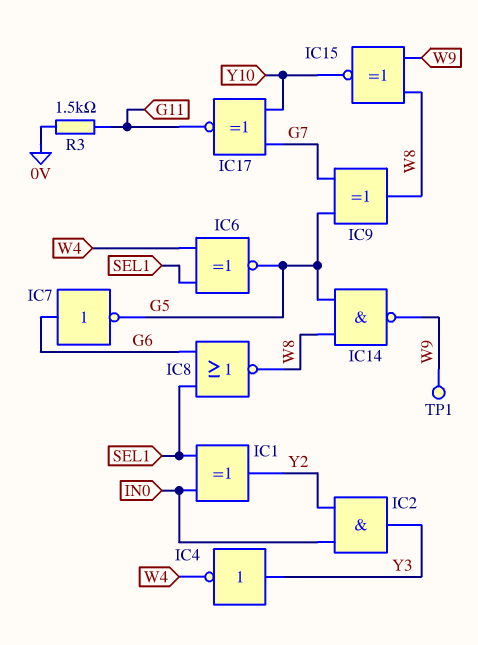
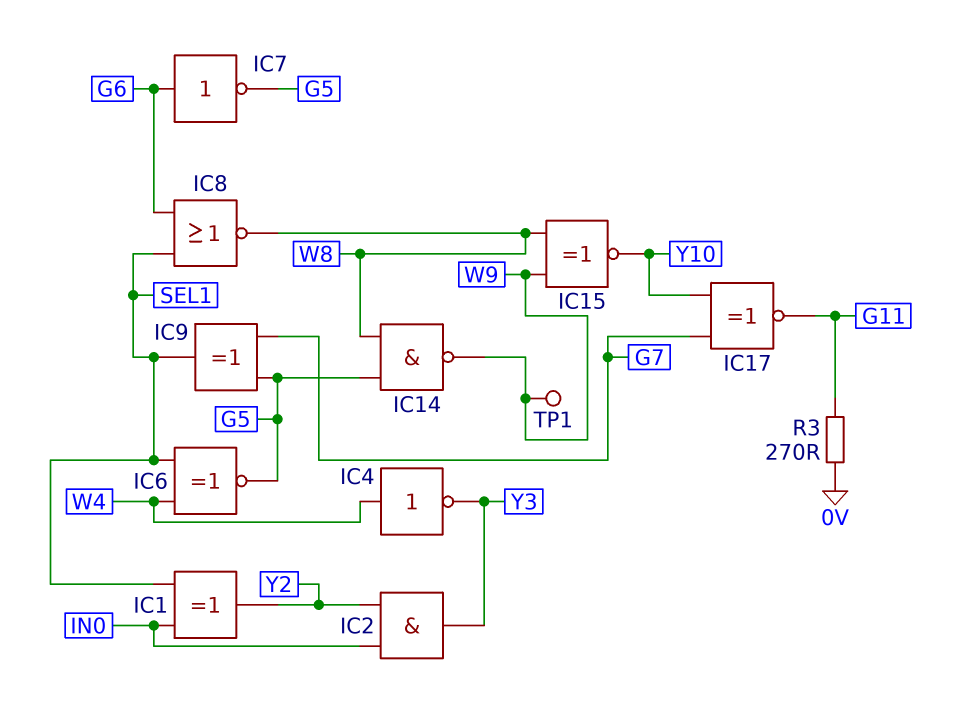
IC4: NOT (in Y3, out W4) -> NOT (in W4, out Y3)
IC9: XOR (in G5, in G7, out W8) -> XOR (in G5, in G7, out SEL1)
R3: 1.5k (0V, G11) -> 270 (0V, G11)

